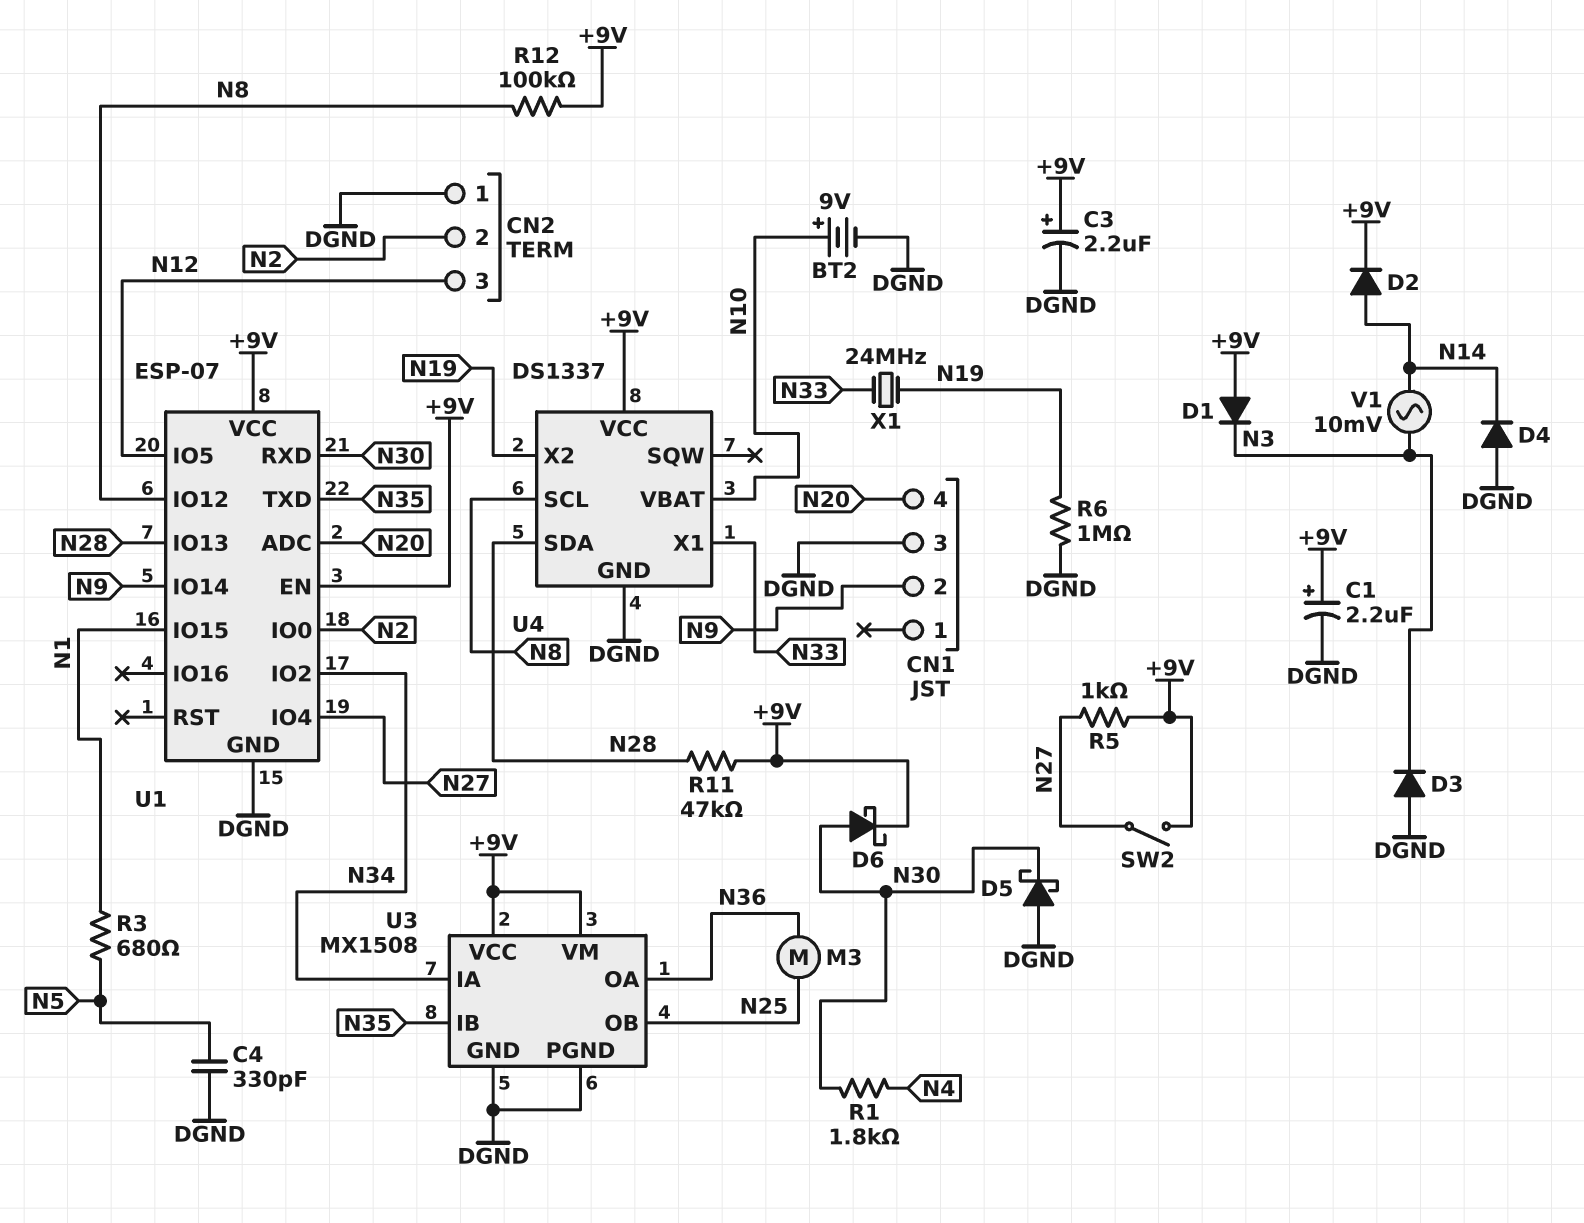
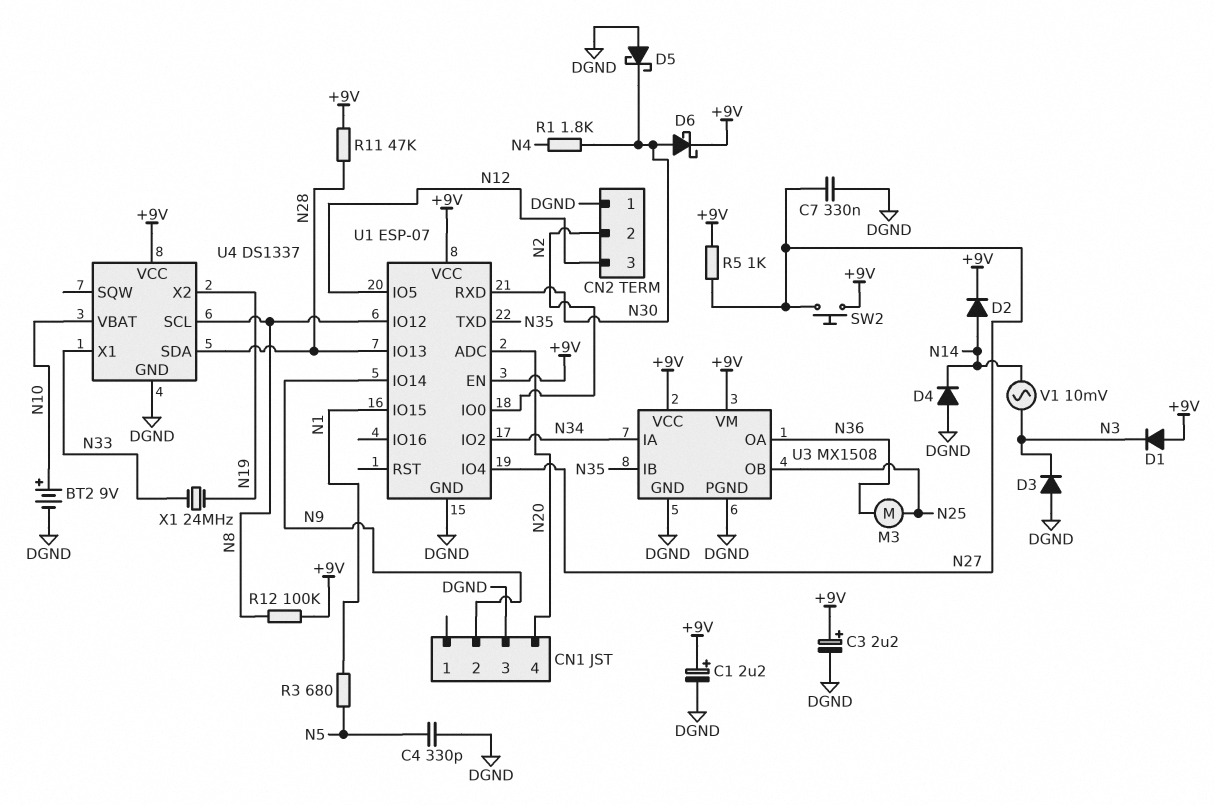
C7: none -> 330nF (DGND, N27)
R6: 1M (DGND, N19) -> none
SW2: switch (+9V, N27) -> button (+9V, N27)

